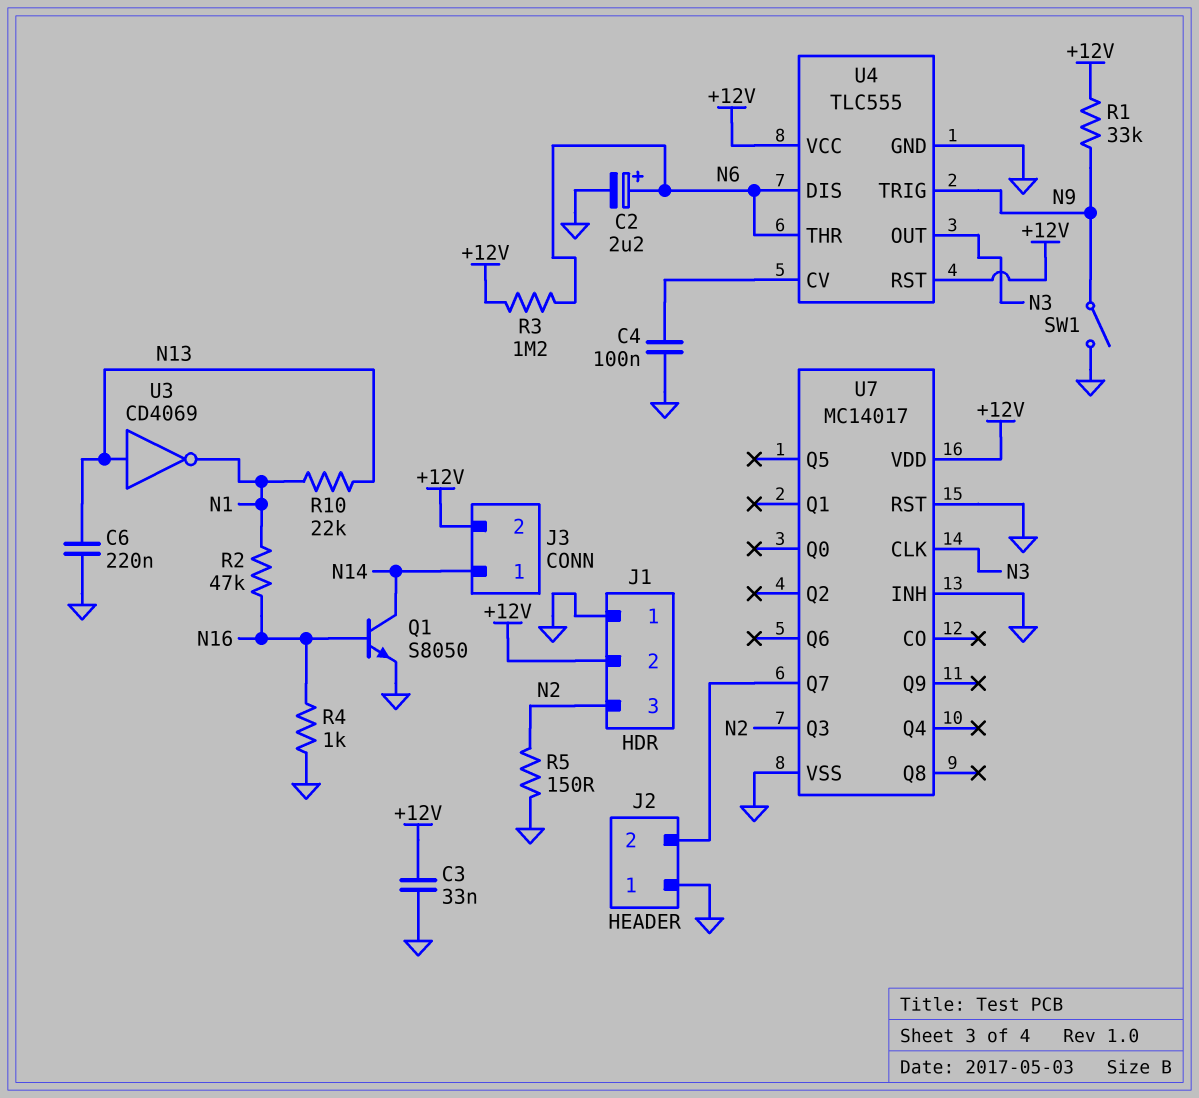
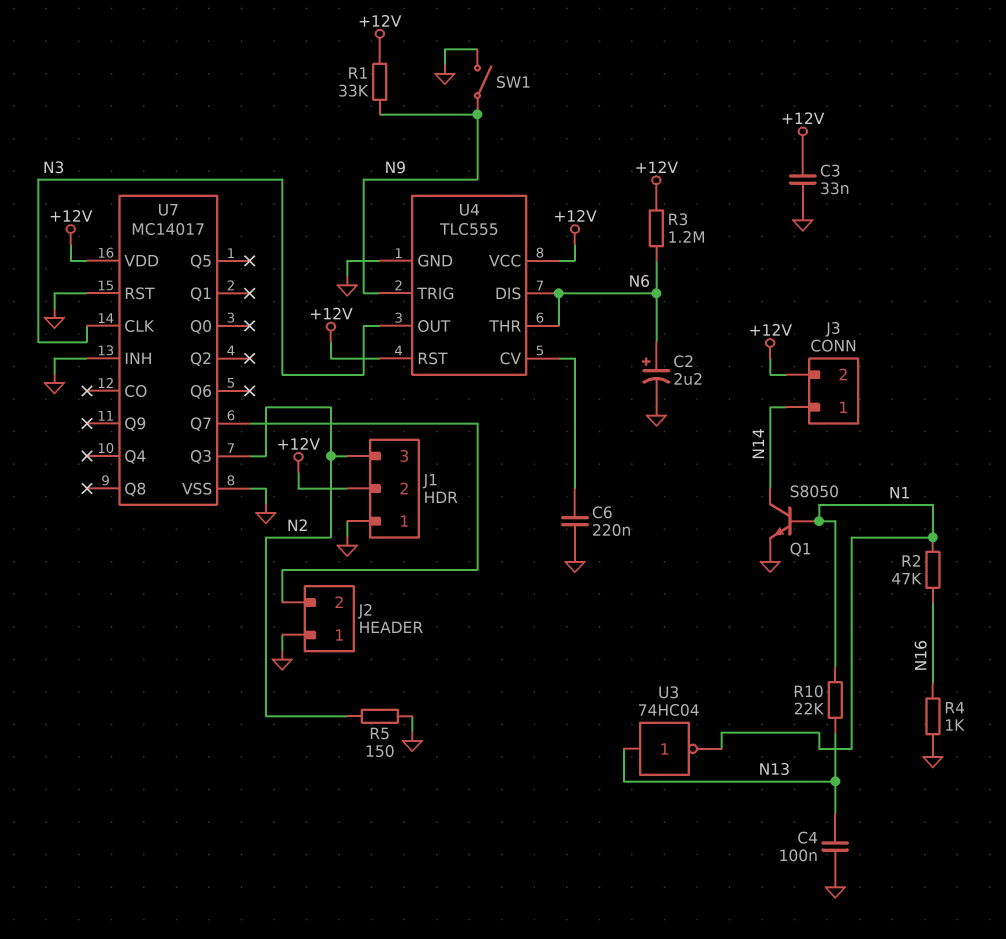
C4: 100nF (GND, U4/CV) -> 100nF (GND, N13)
C6: 220nF (GND, N13) -> 220nF (GND, U4/CV)
Q1: NPN S8050 (B N16, C N14, E GND) -> NPN S8050 (B N1, C N14, E GND)
U3: NOT CD4069 (in N13, out N1) -> NOT 74HC04 (in N13, out N1)

